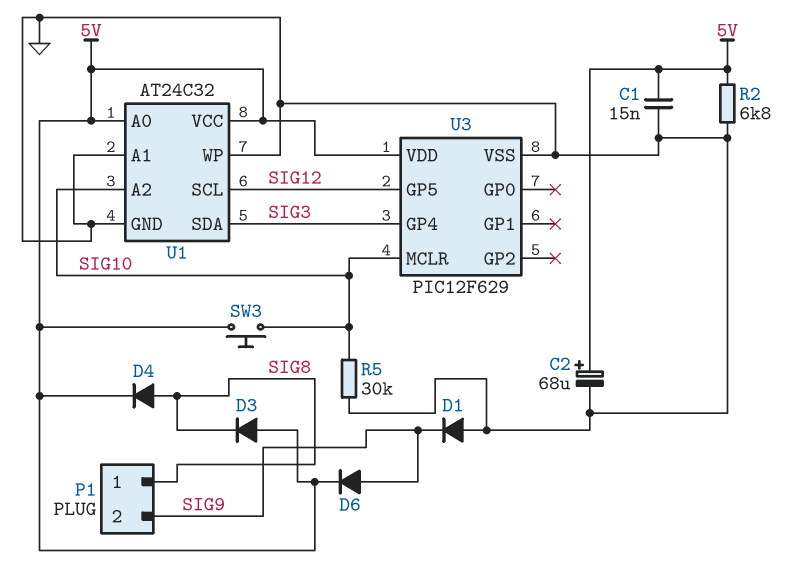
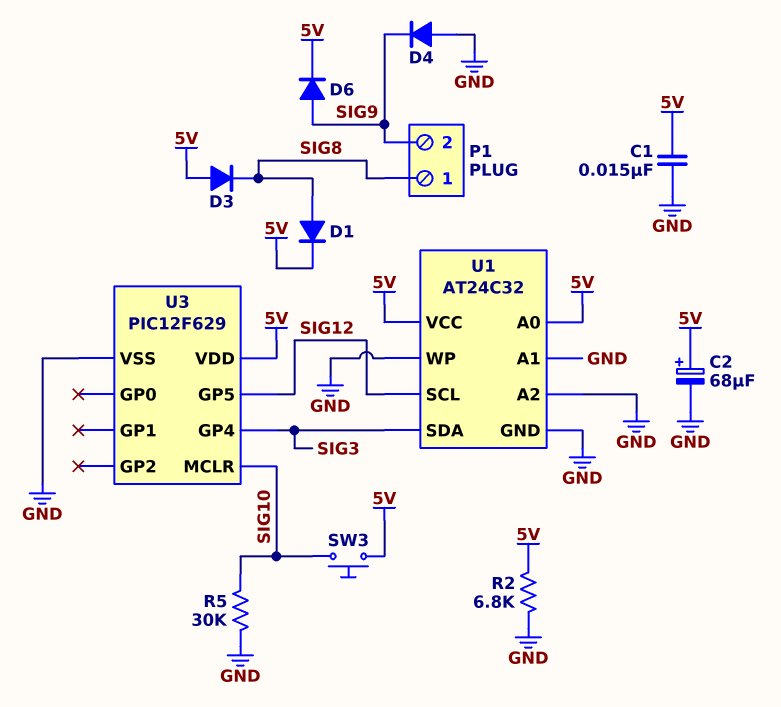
D1: diode (A GND, K SIG9) -> diode (A SIG8, K 5V)
D4: diode (A SIG8, K 5V) -> diode (A GND, K SIG9)
U1 pin A2: SIG10 -> GND

